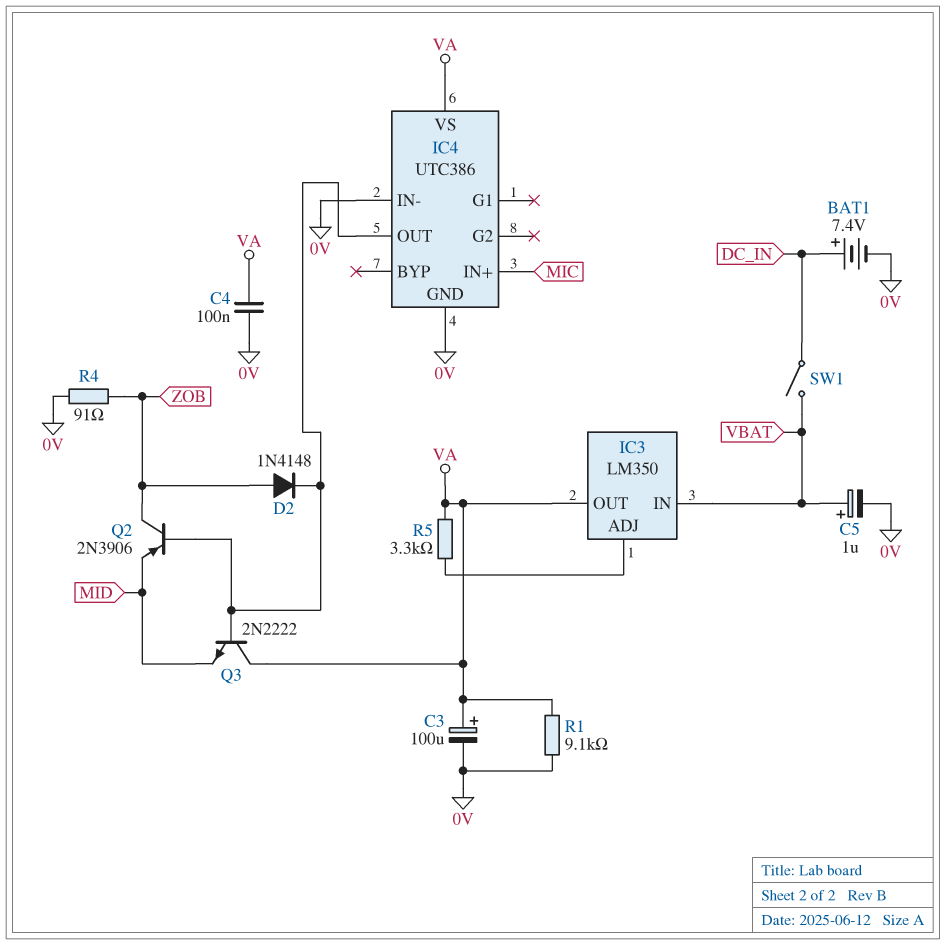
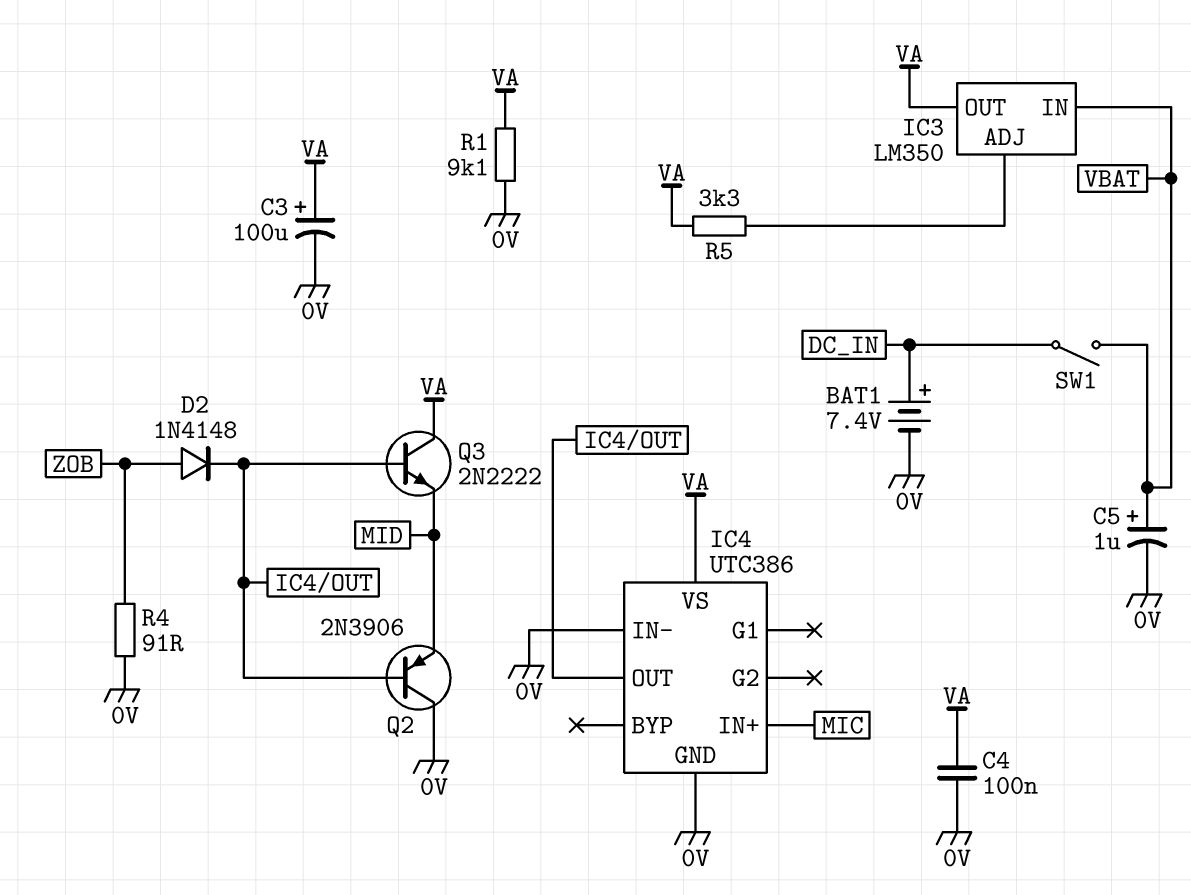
Q2: PNP 2N3906 (B IC4/OUT, C ZOB, E MID) -> PNP 2N3906 (B IC4/OUT, C 0V, E MID)

